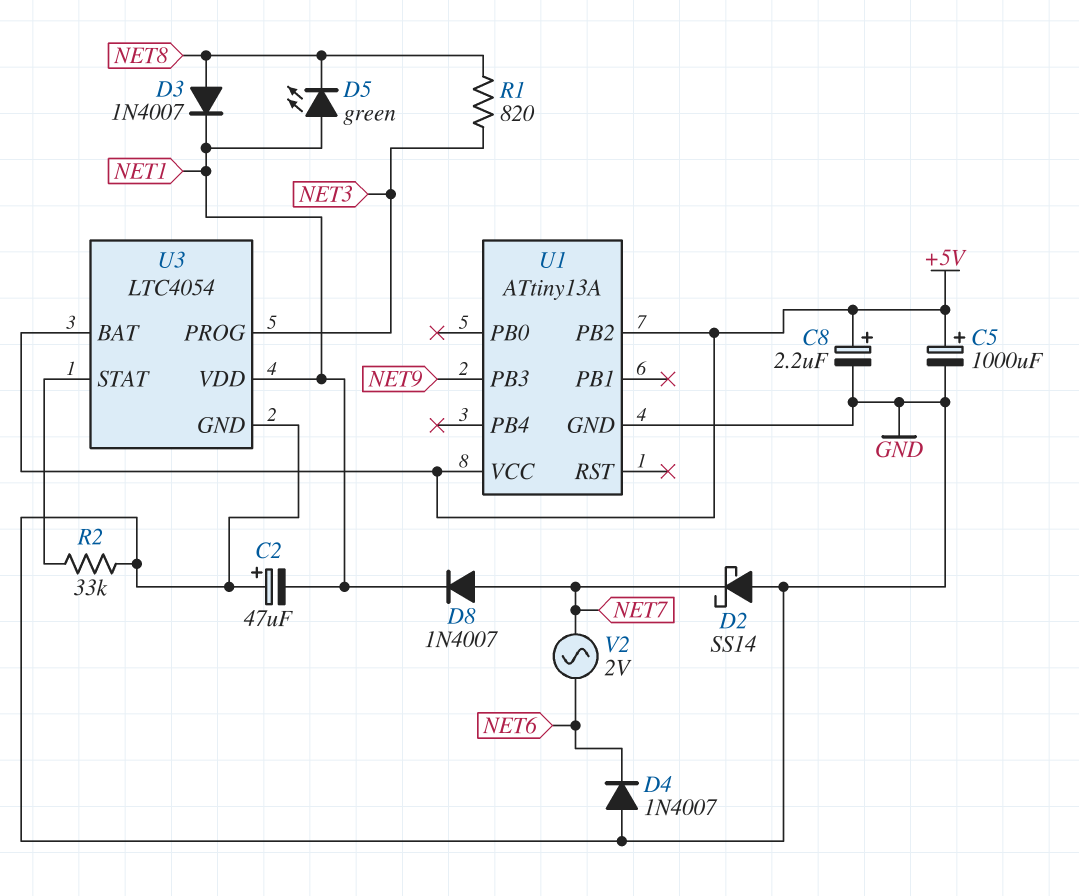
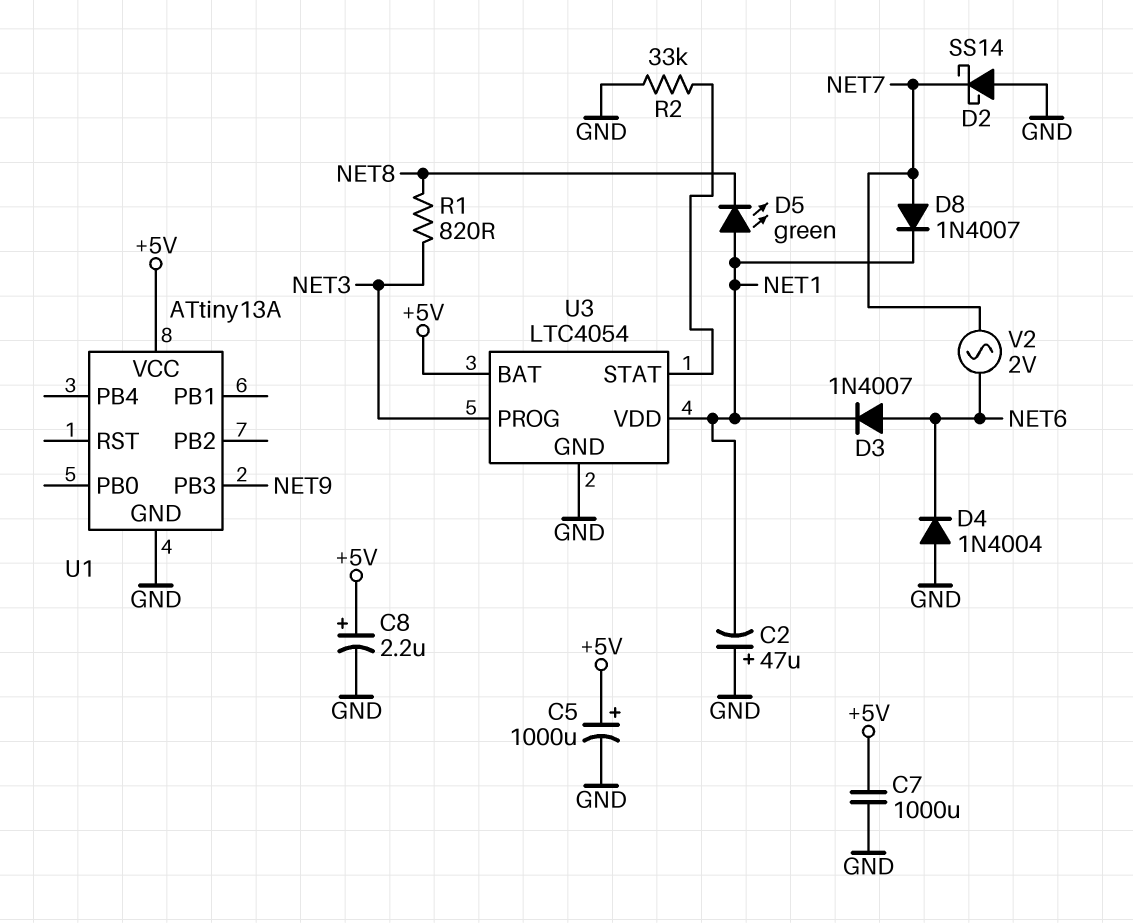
C7: none -> 1000uF (+5V, GND)
D3: diode 1N4007 (A NET8, K NET1) -> diode 1N4007 (A NET6, K NET1)
D4: diode 1N4007 (A GND, K NET6) -> diode 1N4004 (A GND, K NET6)
U1 pin PB2: +5V -> none

